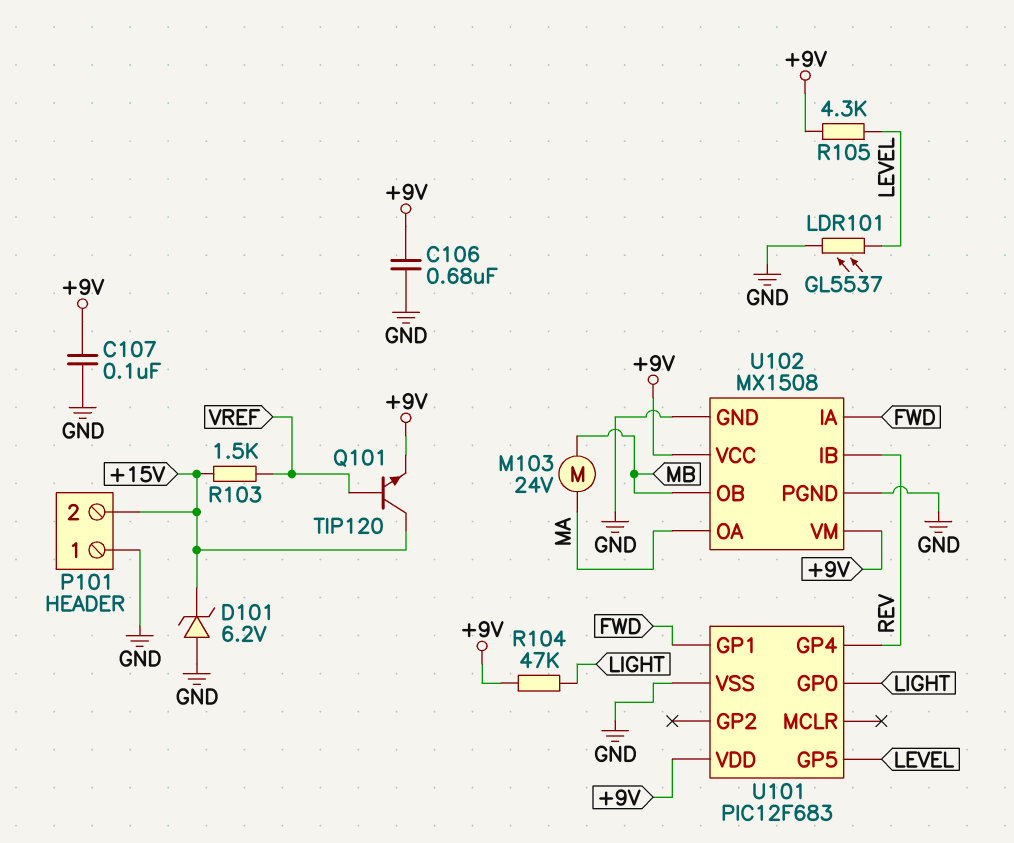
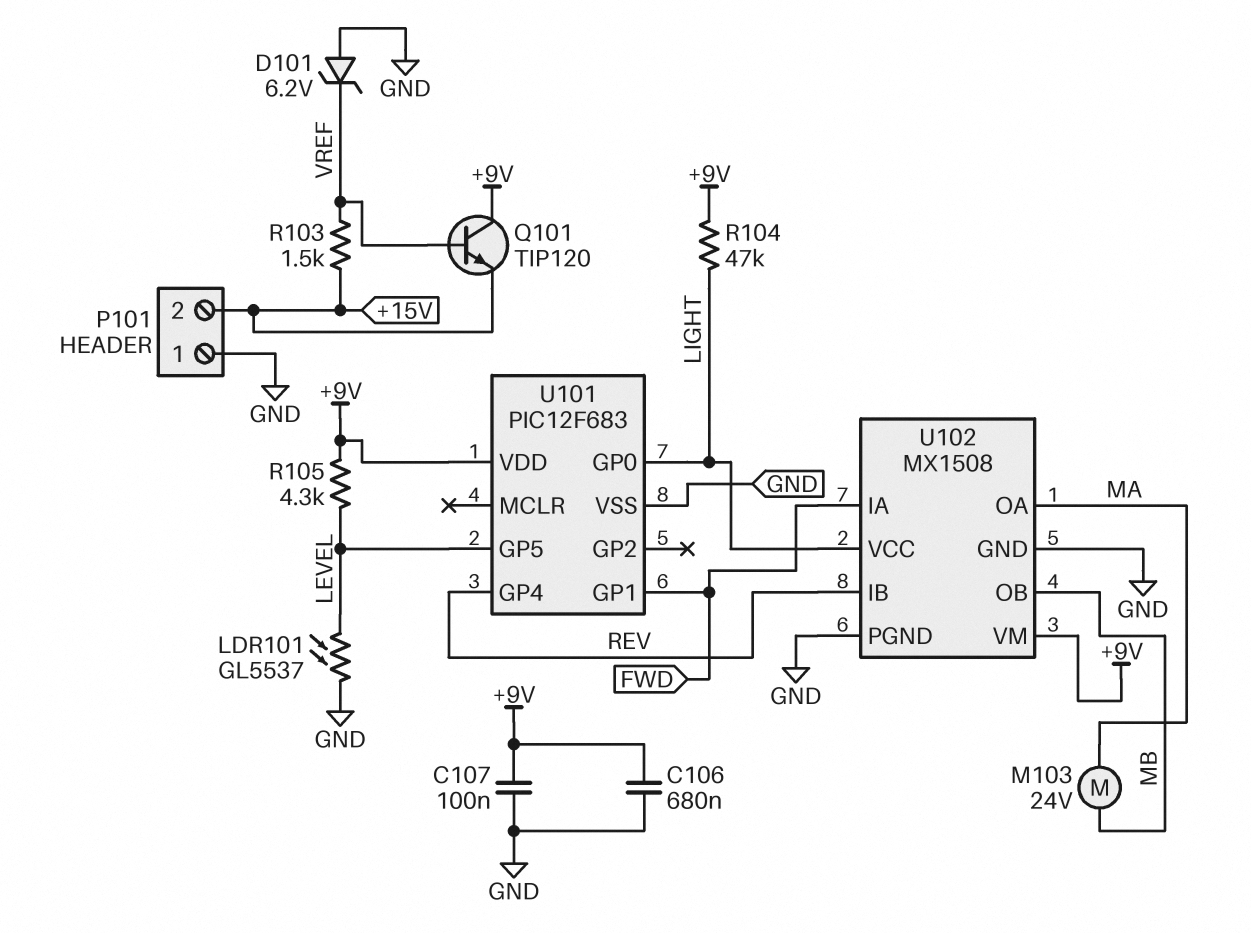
D101: zener 6.2V (A GND, K +15V) -> zener 6.2V (A GND, K VREF)
Q101: NPN TIP120 (B VREF, C +15V, E +9V) -> NPN TIP120 (B VREF, C +9V, E +15V)
U102 pin VCC: +9V -> LIGHT

